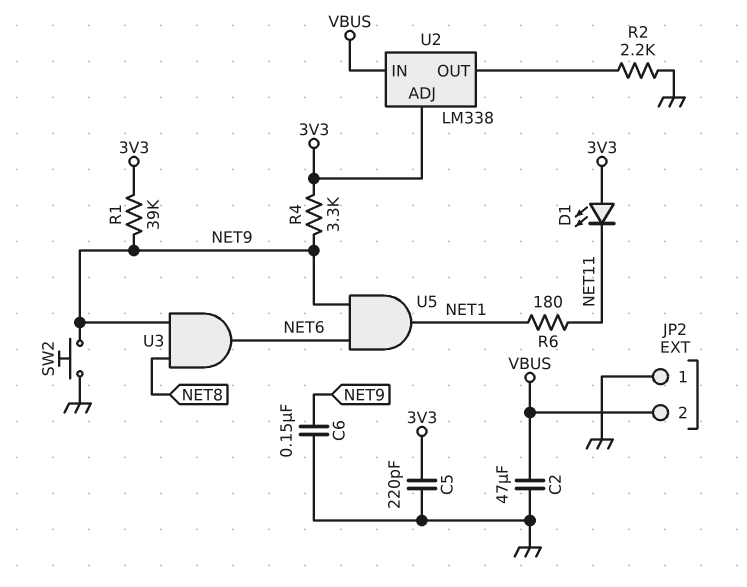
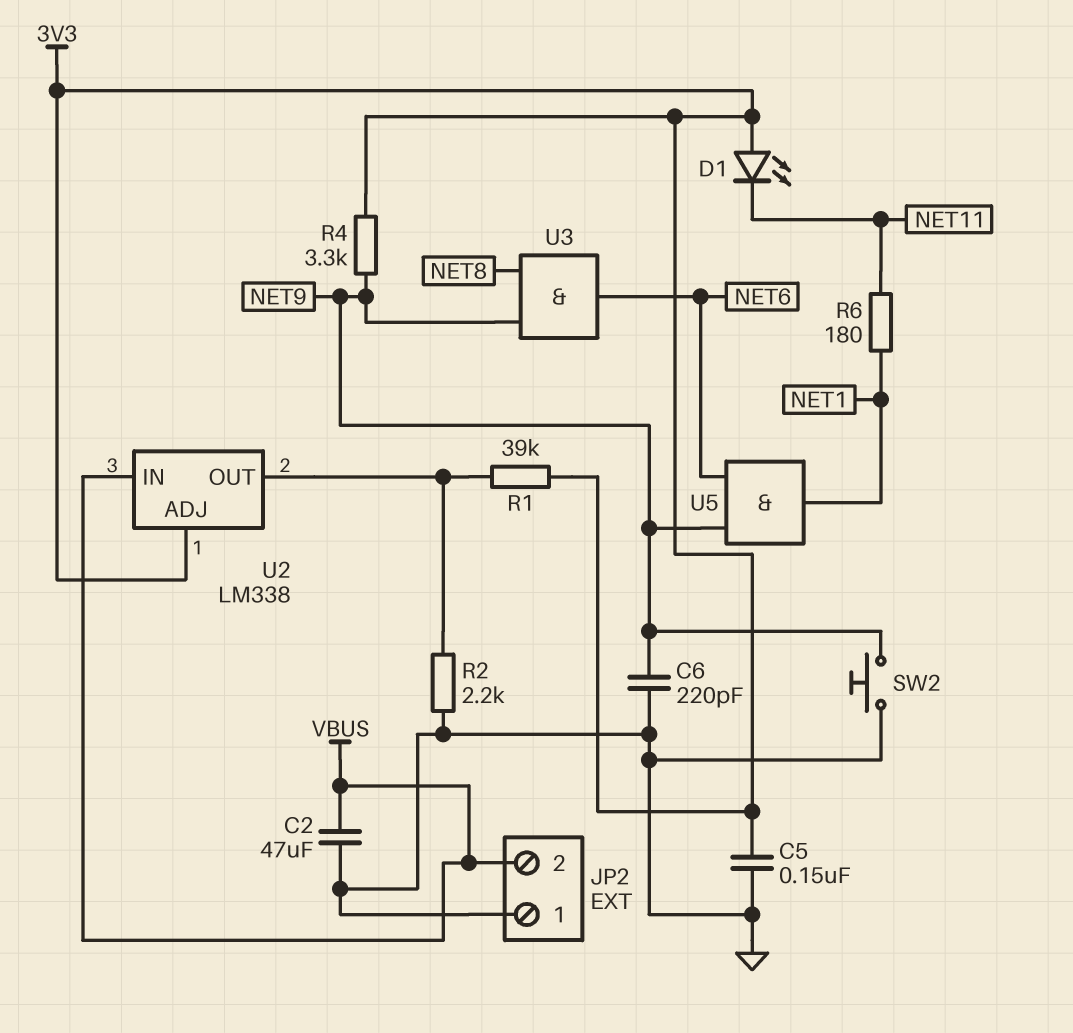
C5: 220pF (3V3, GND) -> 150nF (3V3, GND)
C6: 150nF (GND, NET9) -> 220pF (GND, NET9)
R1: 39k (3V3, NET9) -> 39k (3V3, U2/OUT)

